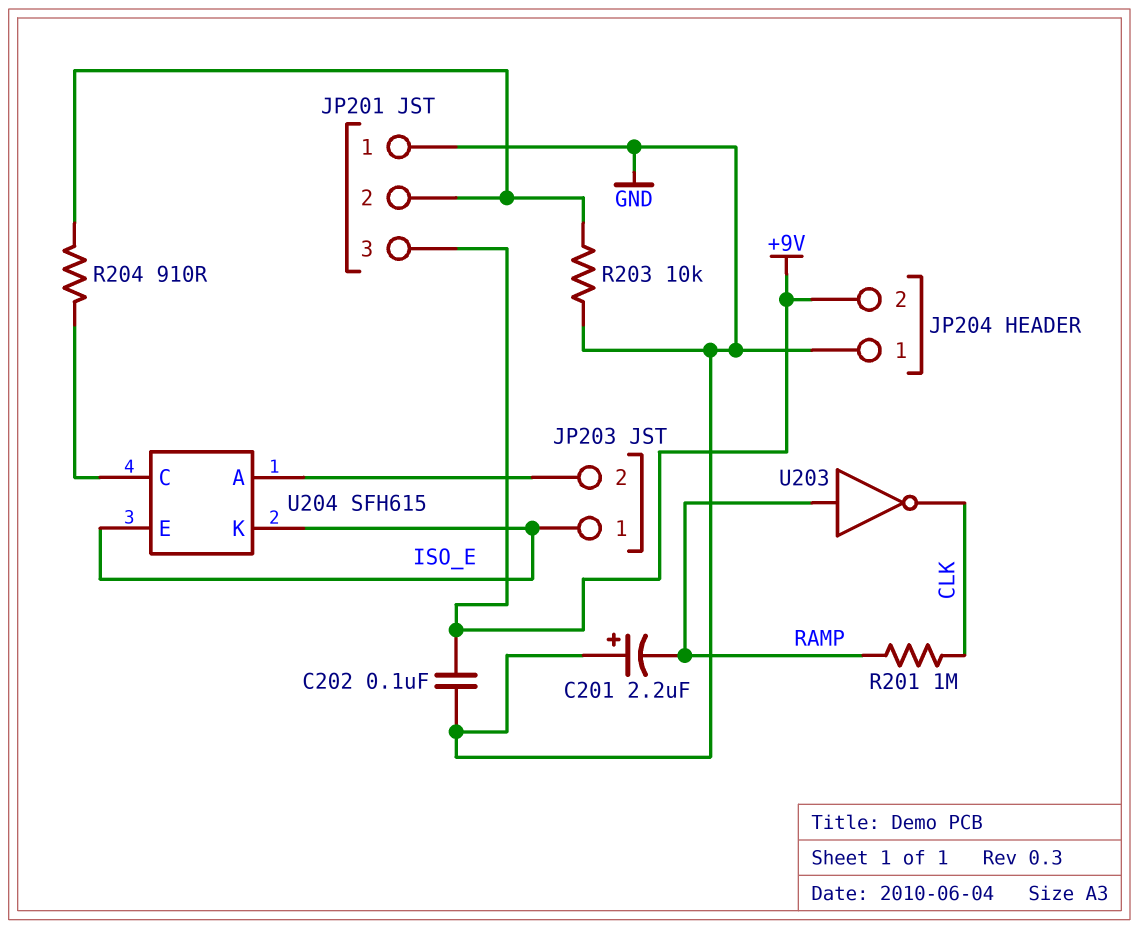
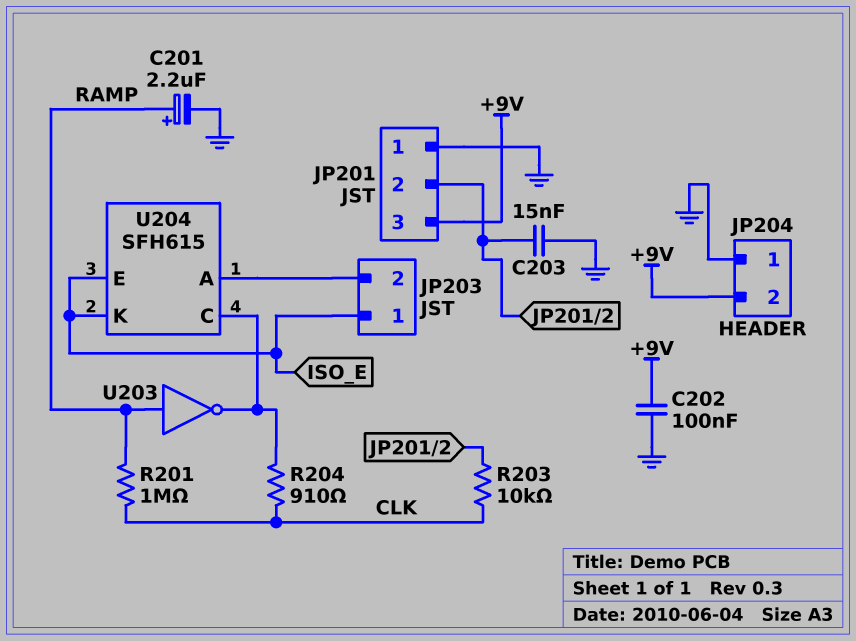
C201: 2.2uF (plus GND, minus RAMP) -> 2.2uF (plus RAMP, minus GND)
C203: none -> 15nF (GND, JP201/2)
R203: 10k (GND, JP201/2) -> 10k (CLK, JP201/2)
R204: 910 (JP201/2, U204/C) -> 910 (CLK, U204/C)
U203: NOT (in RAMP, out CLK) -> NOT (in RAMP, out U204/C)

